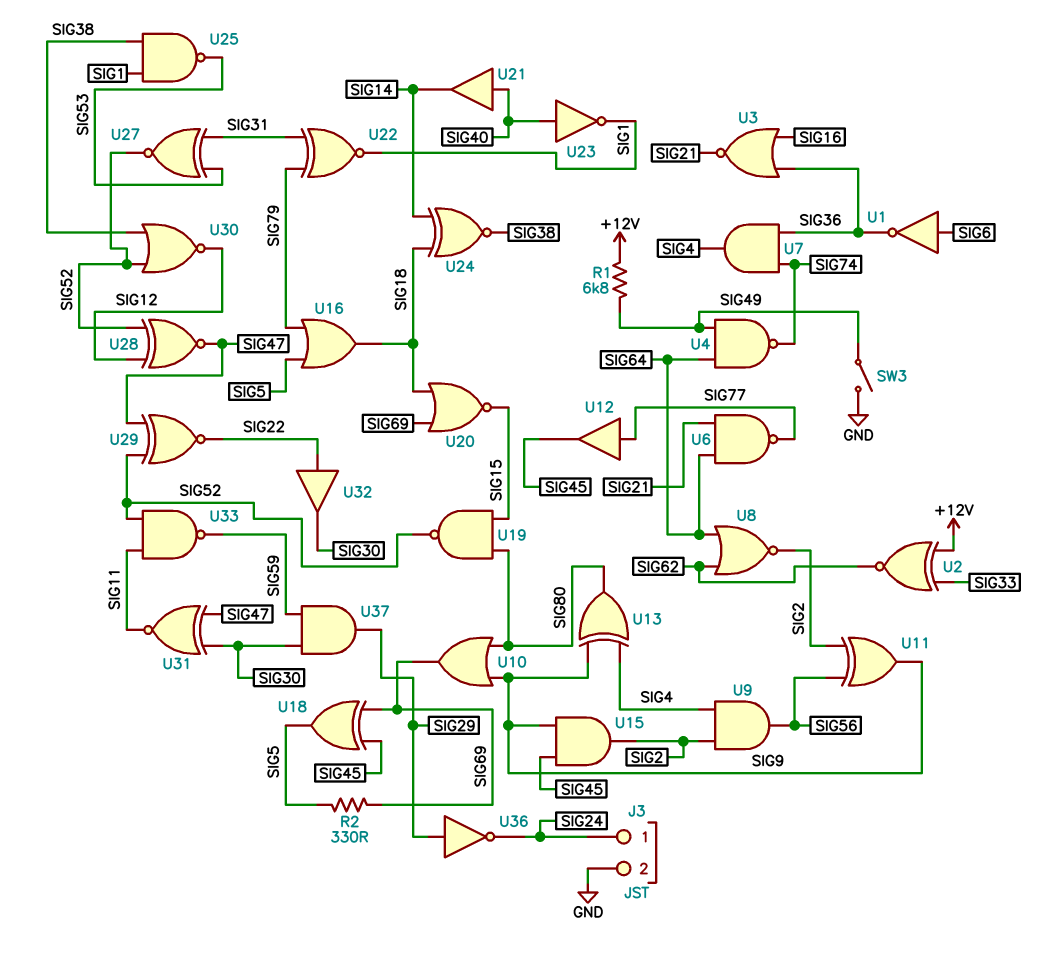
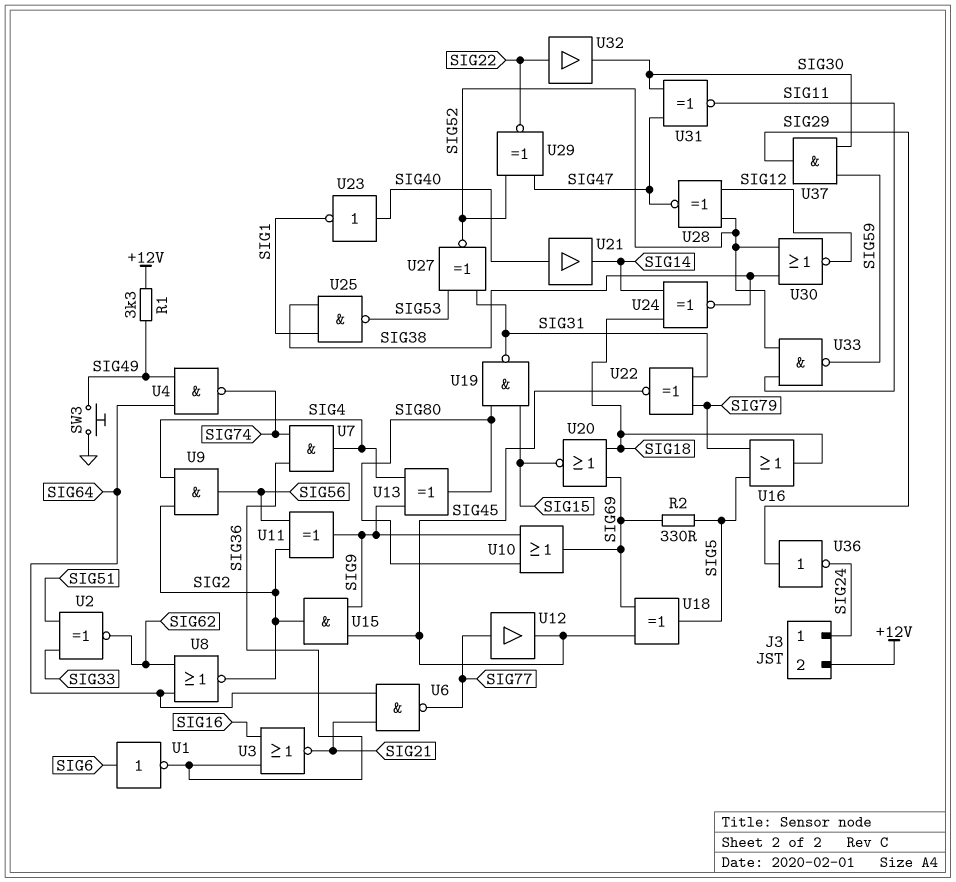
J3 pin 2: GND -> +12V
R1: 6.8k (+12V, SIG49) -> 3.3k (+12V, SIG49)
SW3: switch (GND, SIG49) -> button (GND, SIG49)
U2: XNOR (in +12V, in SIG33, out SIG62) -> XNOR (in SIG33, in SIG51, out SIG62)
U19: NAND (in SIG15, in SIG80, out SIG52) -> NAND (in SIG15, in SIG80, out SIG31)
U22: XNOR (in SIG31, in SIG79, out SIG1) -> XNOR (in SIG31, in SIG79, out SIG45)

